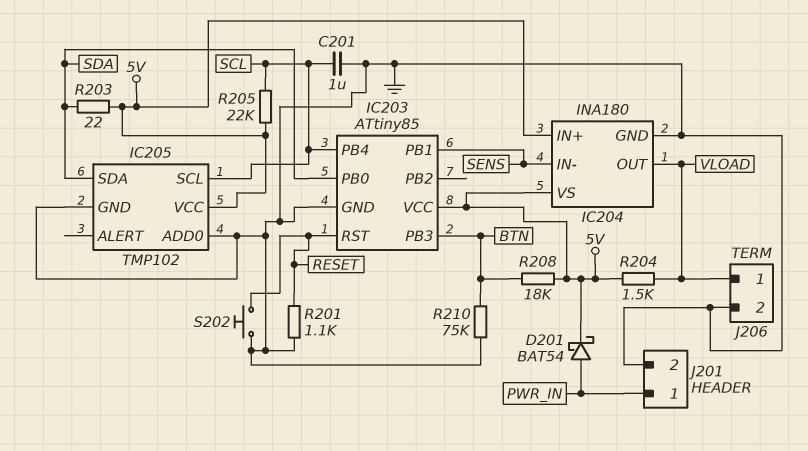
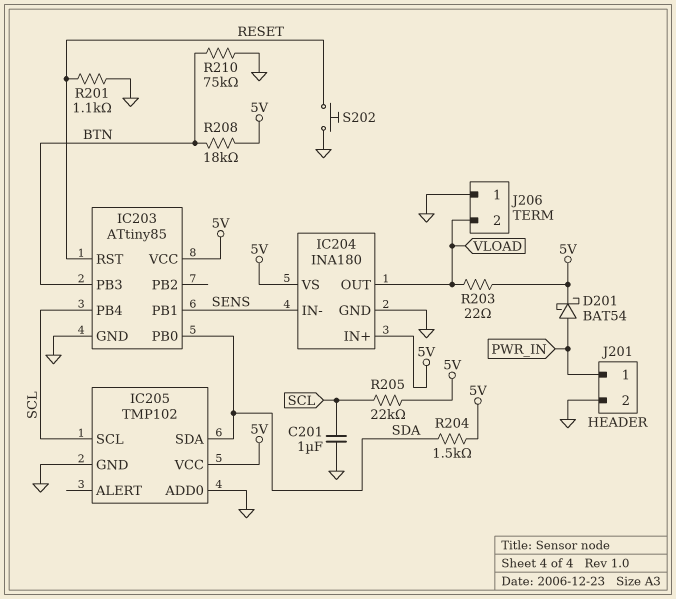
J206 pin 1: VLOAD -> GND
J206 pin 2: GND -> VLOAD
R203: 22 (5V, SDA) -> 22 (5V, VLOAD)
R204: 1.5k (5V, VLOAD) -> 1.5k (5V, SDA)

